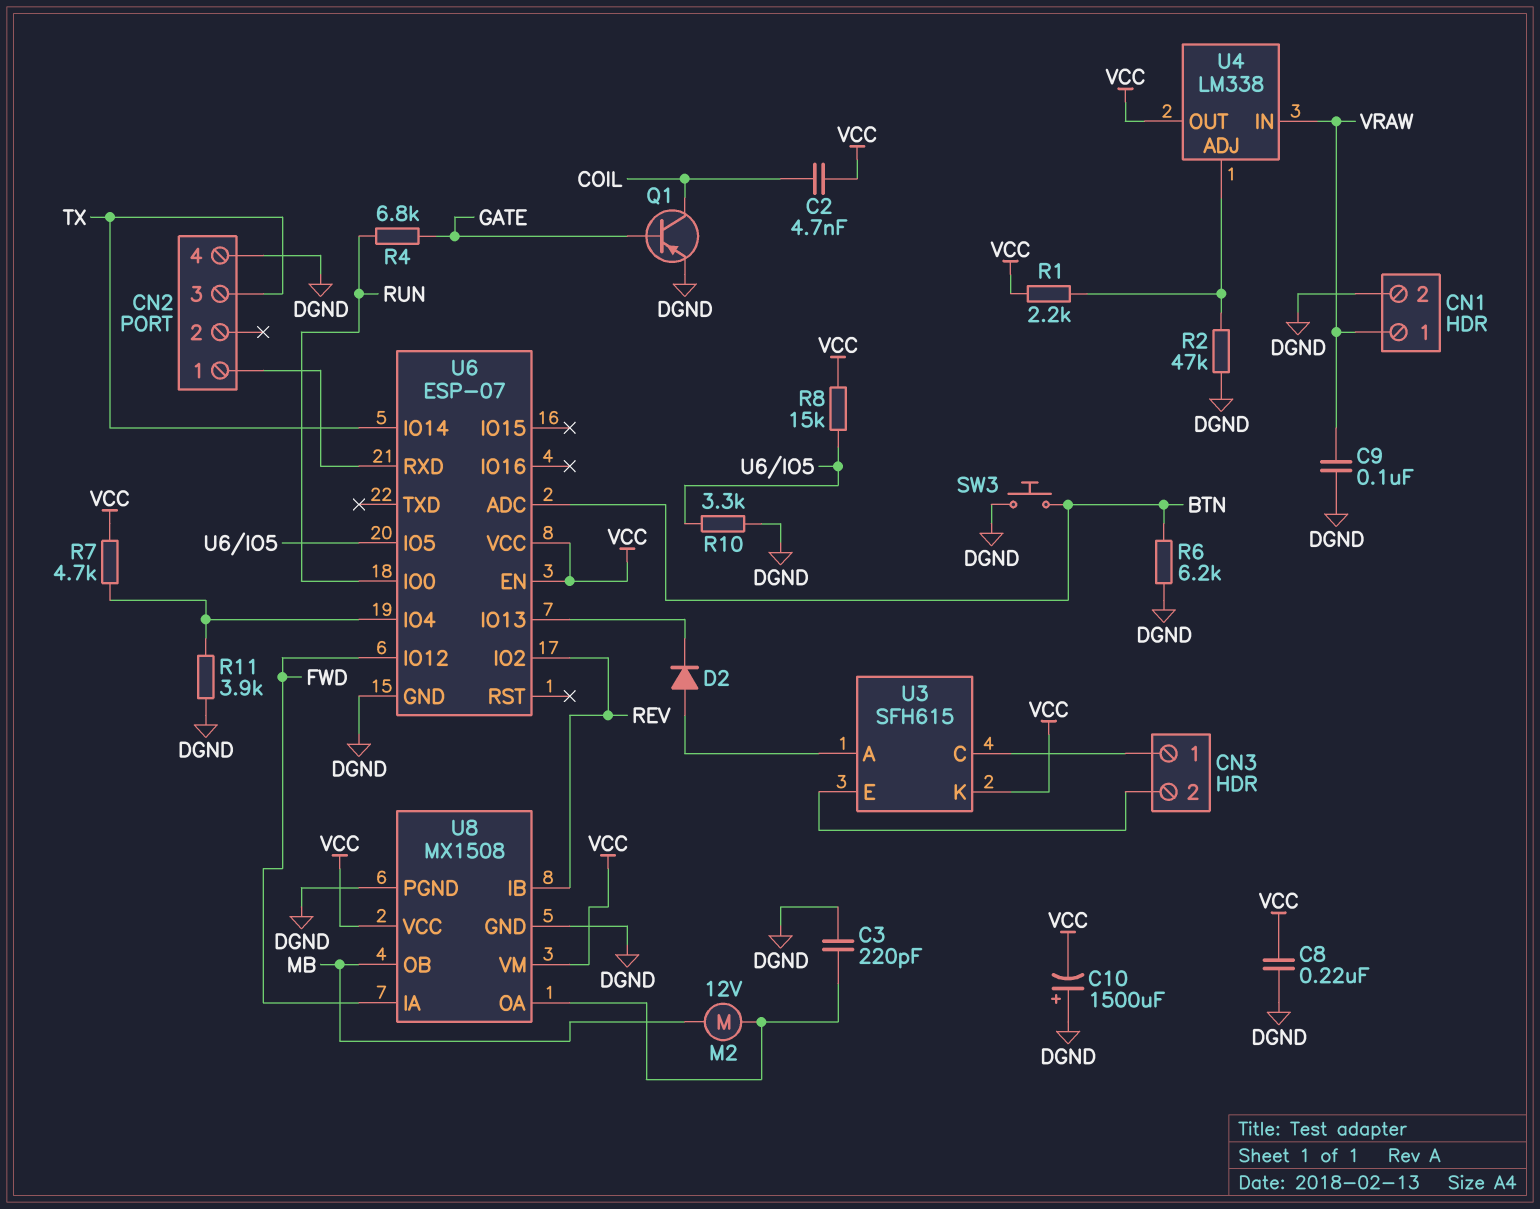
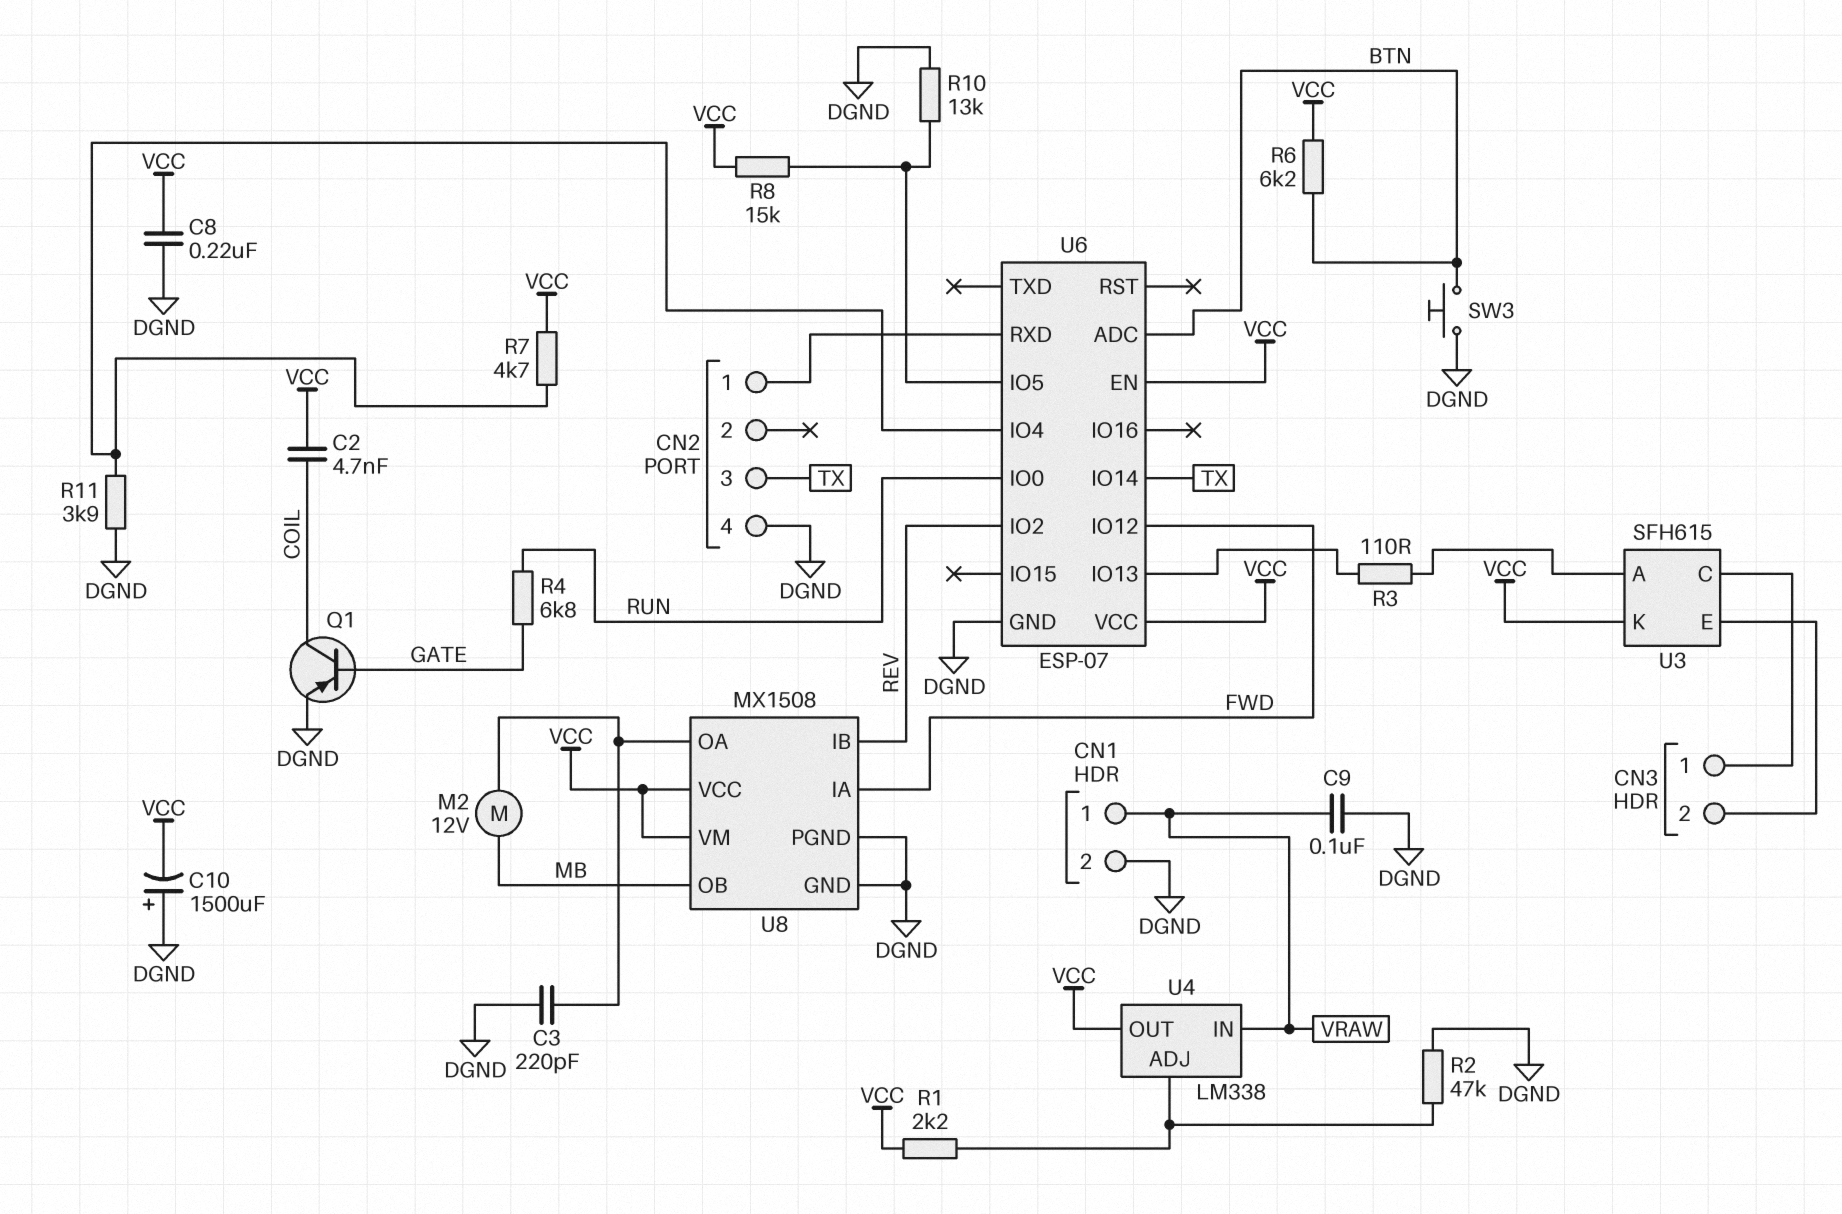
D2: diode (A U3/A, K U6/IO13) -> none
R3: none -> 110 (U3/A, U6/IO13)
R6: 6.2k (BTN, DGND) -> 6.2k (BTN, VCC)
R10: 3.3k (DGND, U6/IO5) -> 13k (DGND, U6/IO5)

